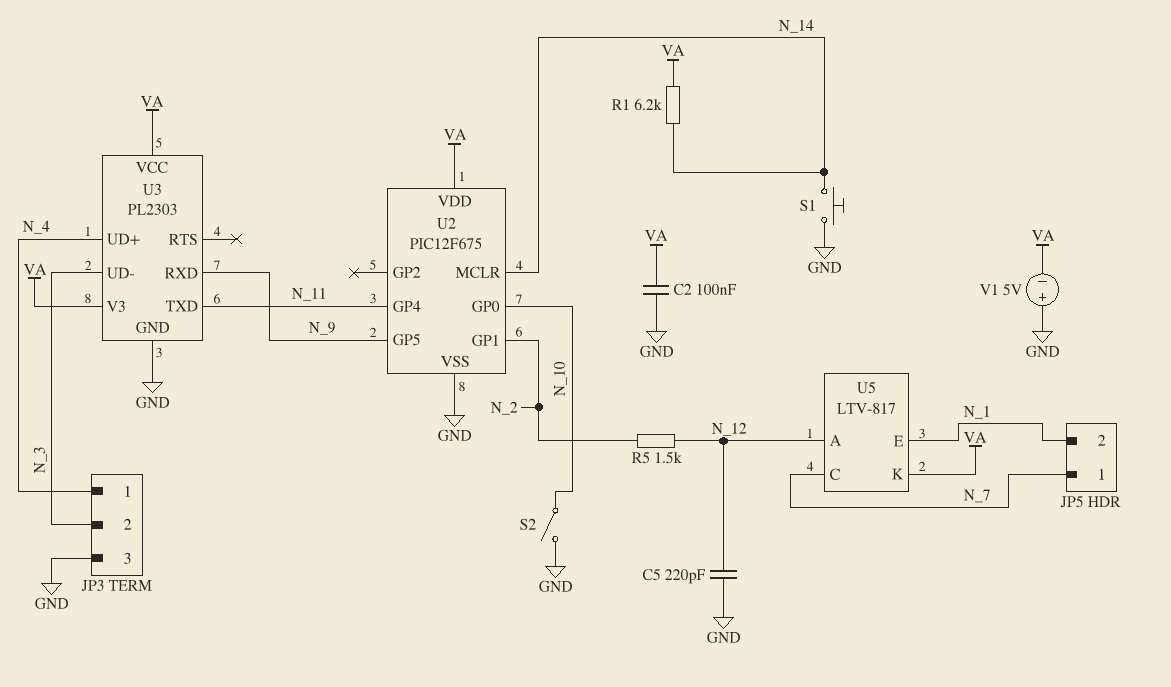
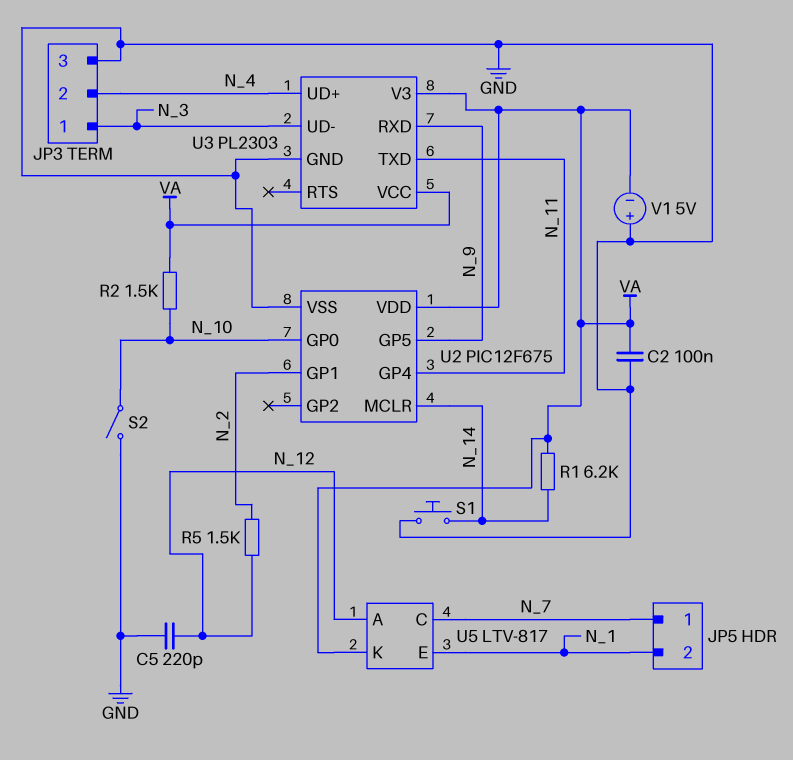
JP3 pin 1: N_4 -> N_3
JP3 pin 2: N_3 -> N_4
R2: none -> 1.5k (N_10, VA)

